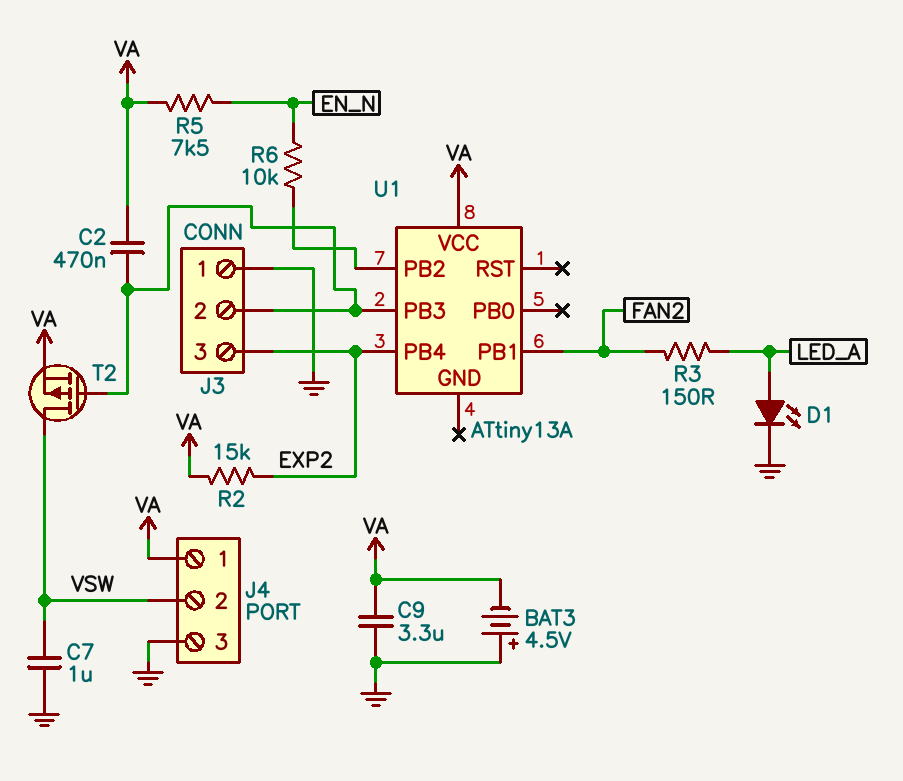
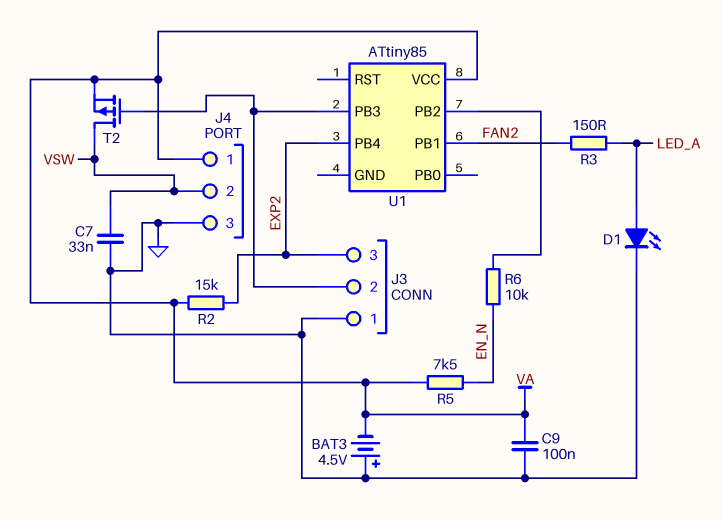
C2: 470nF (J3/2, VA) -> none
C7: 1uF (GND, VSW) -> 33nF (GND, VSW)
C9: 3.3uF (GND, VA) -> 100nF (GND, VA)
U1: ATtiny13A -> ATtiny85

